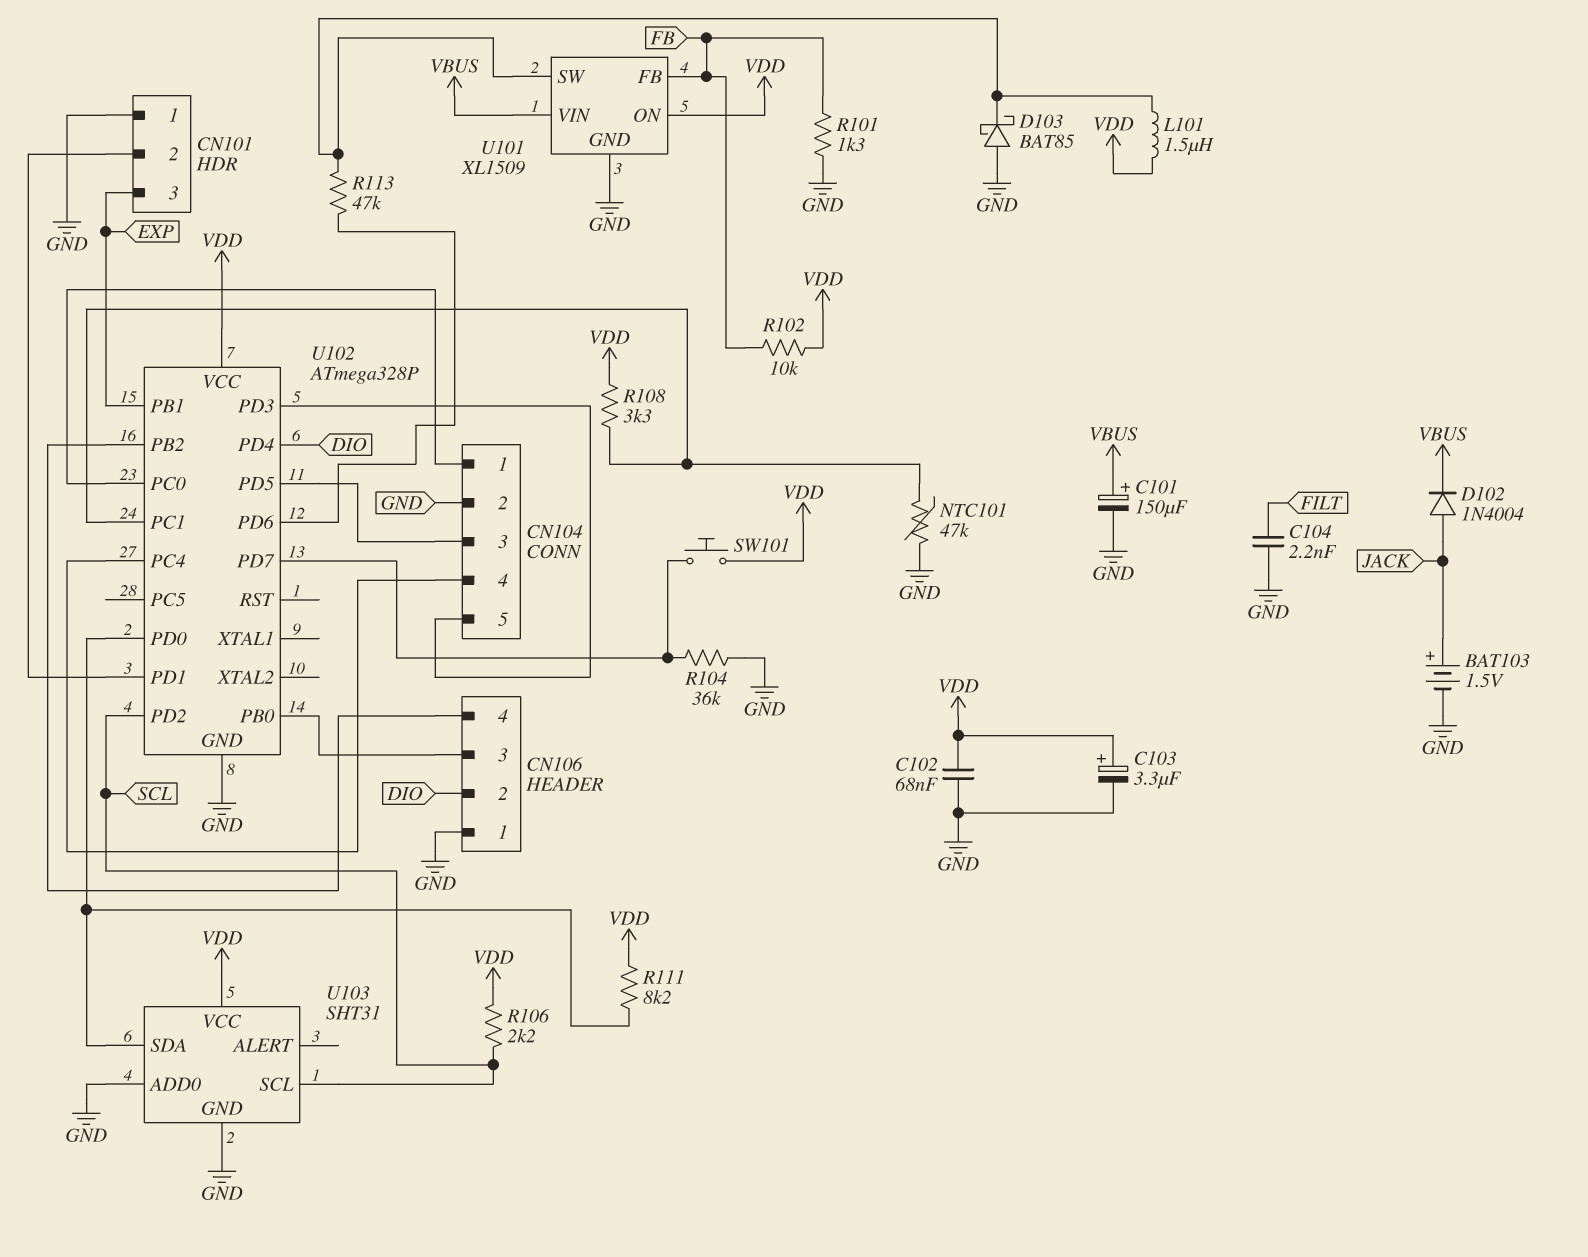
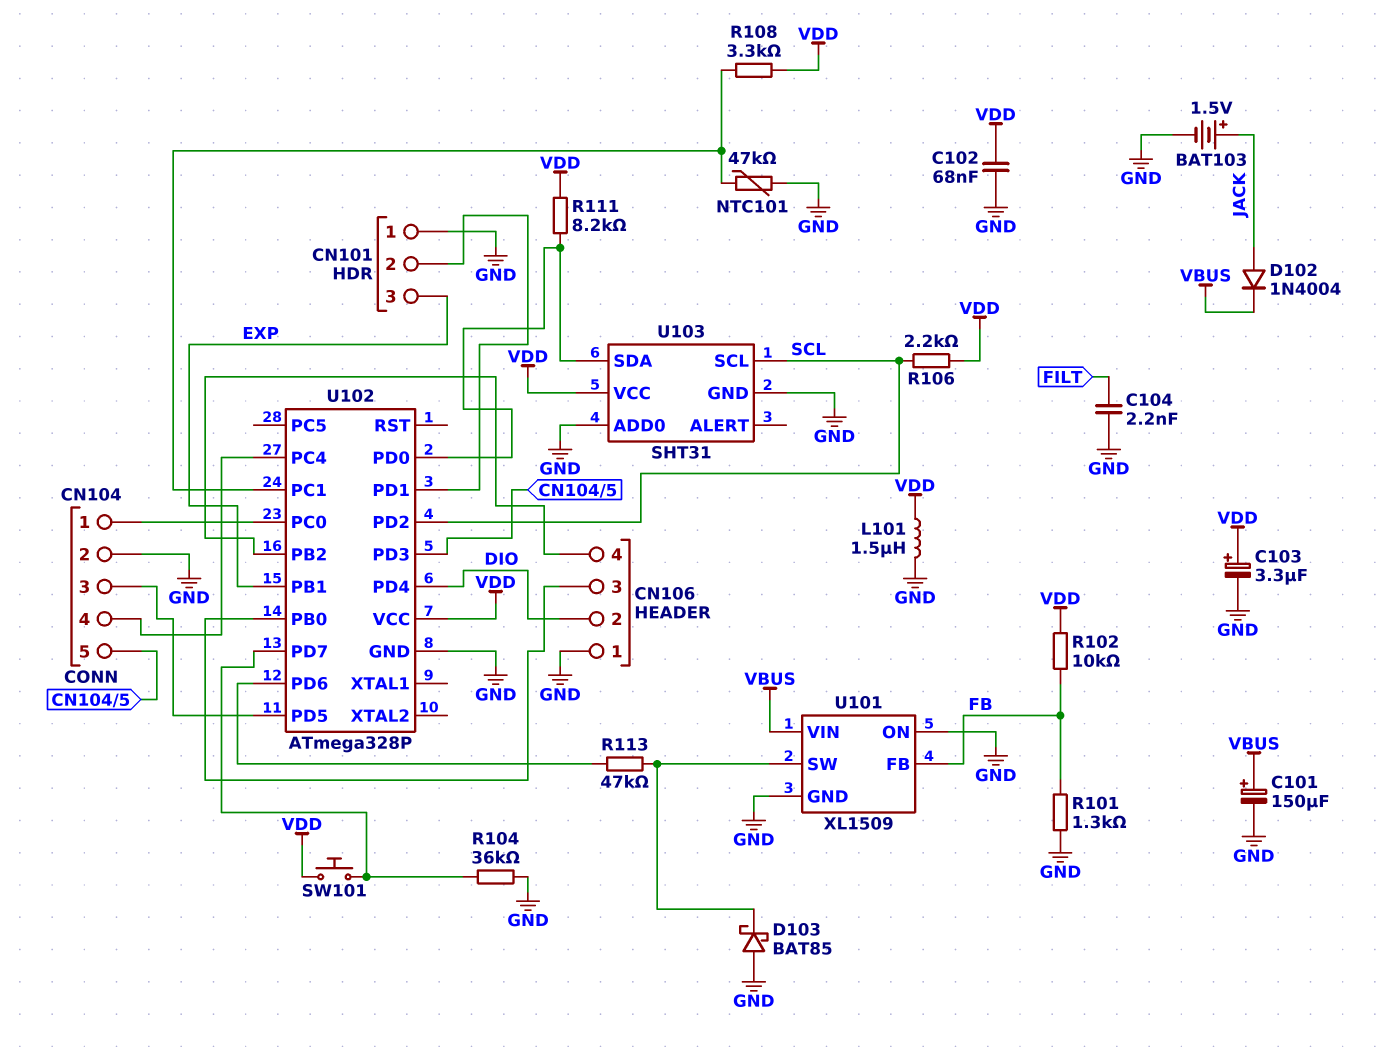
L101: 1.5uH (U101/SW, VDD) -> 1.5uH (GND, VDD)
U101 pin ON: VDD -> GND

